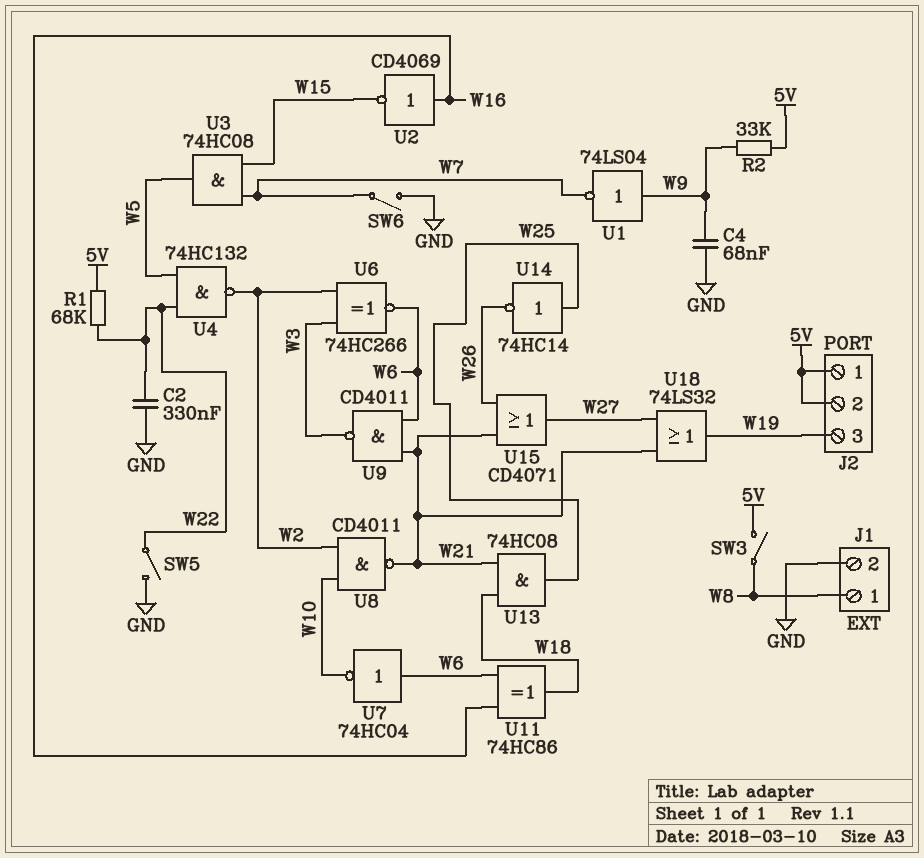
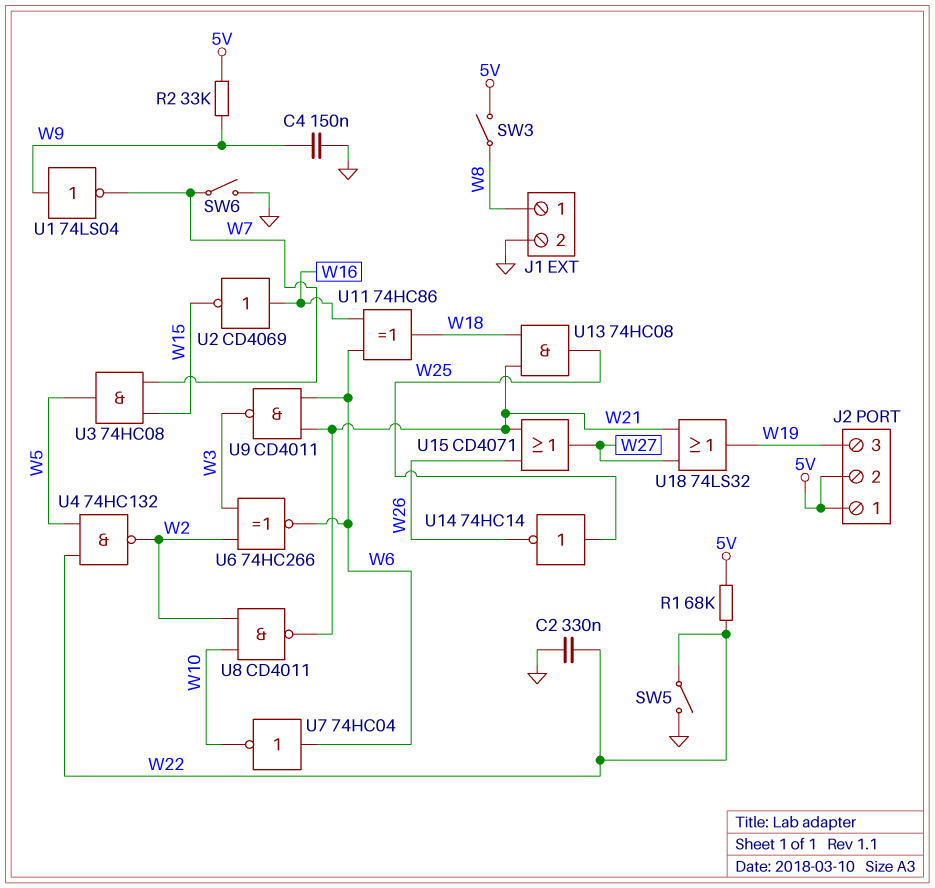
C4: 68nF (GND, W9) -> 150nF (GND, W9)

